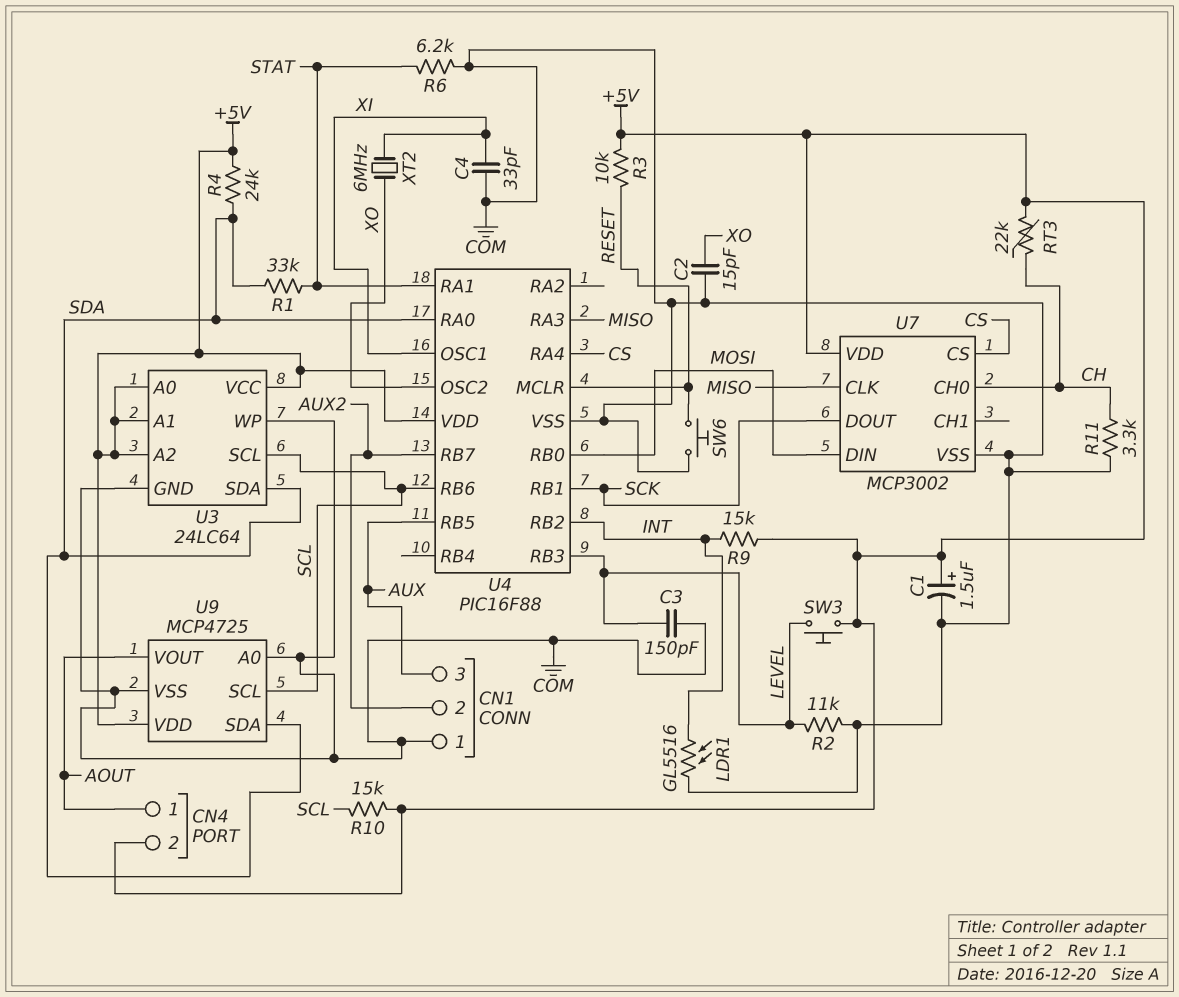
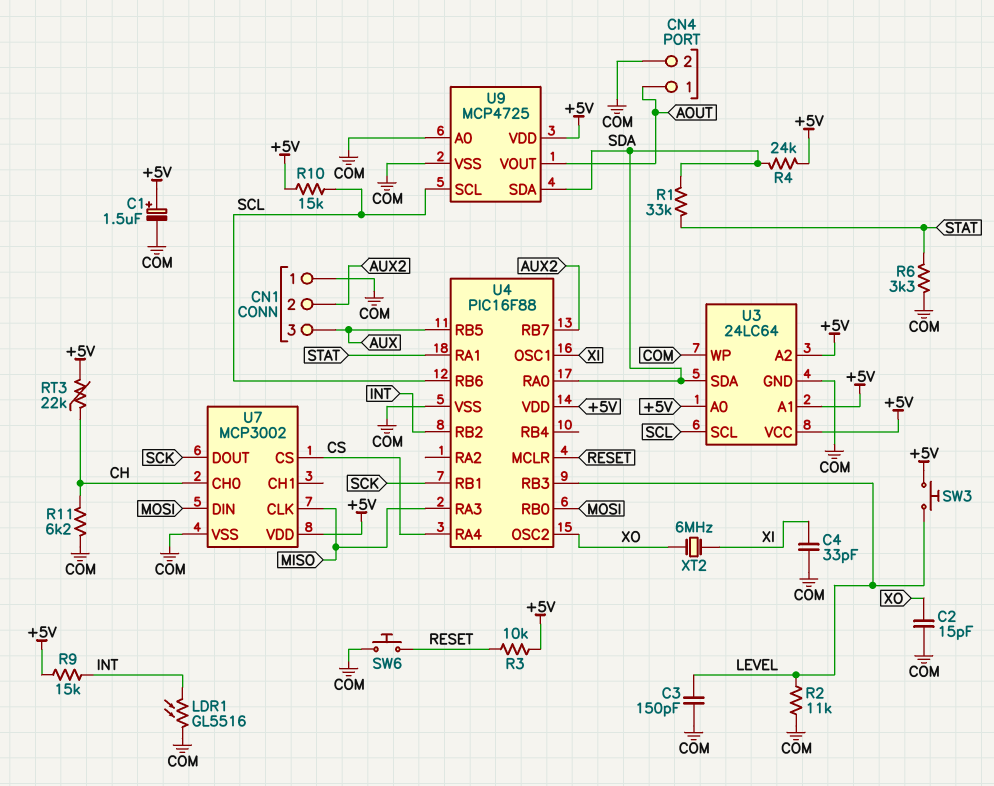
CN4 pin 2: +5V -> COM
R6: 6.2k (COM, STAT) -> 3.3k (COM, STAT)
R11: 3.3k (CH, COM) -> 6.2k (CH, COM)

